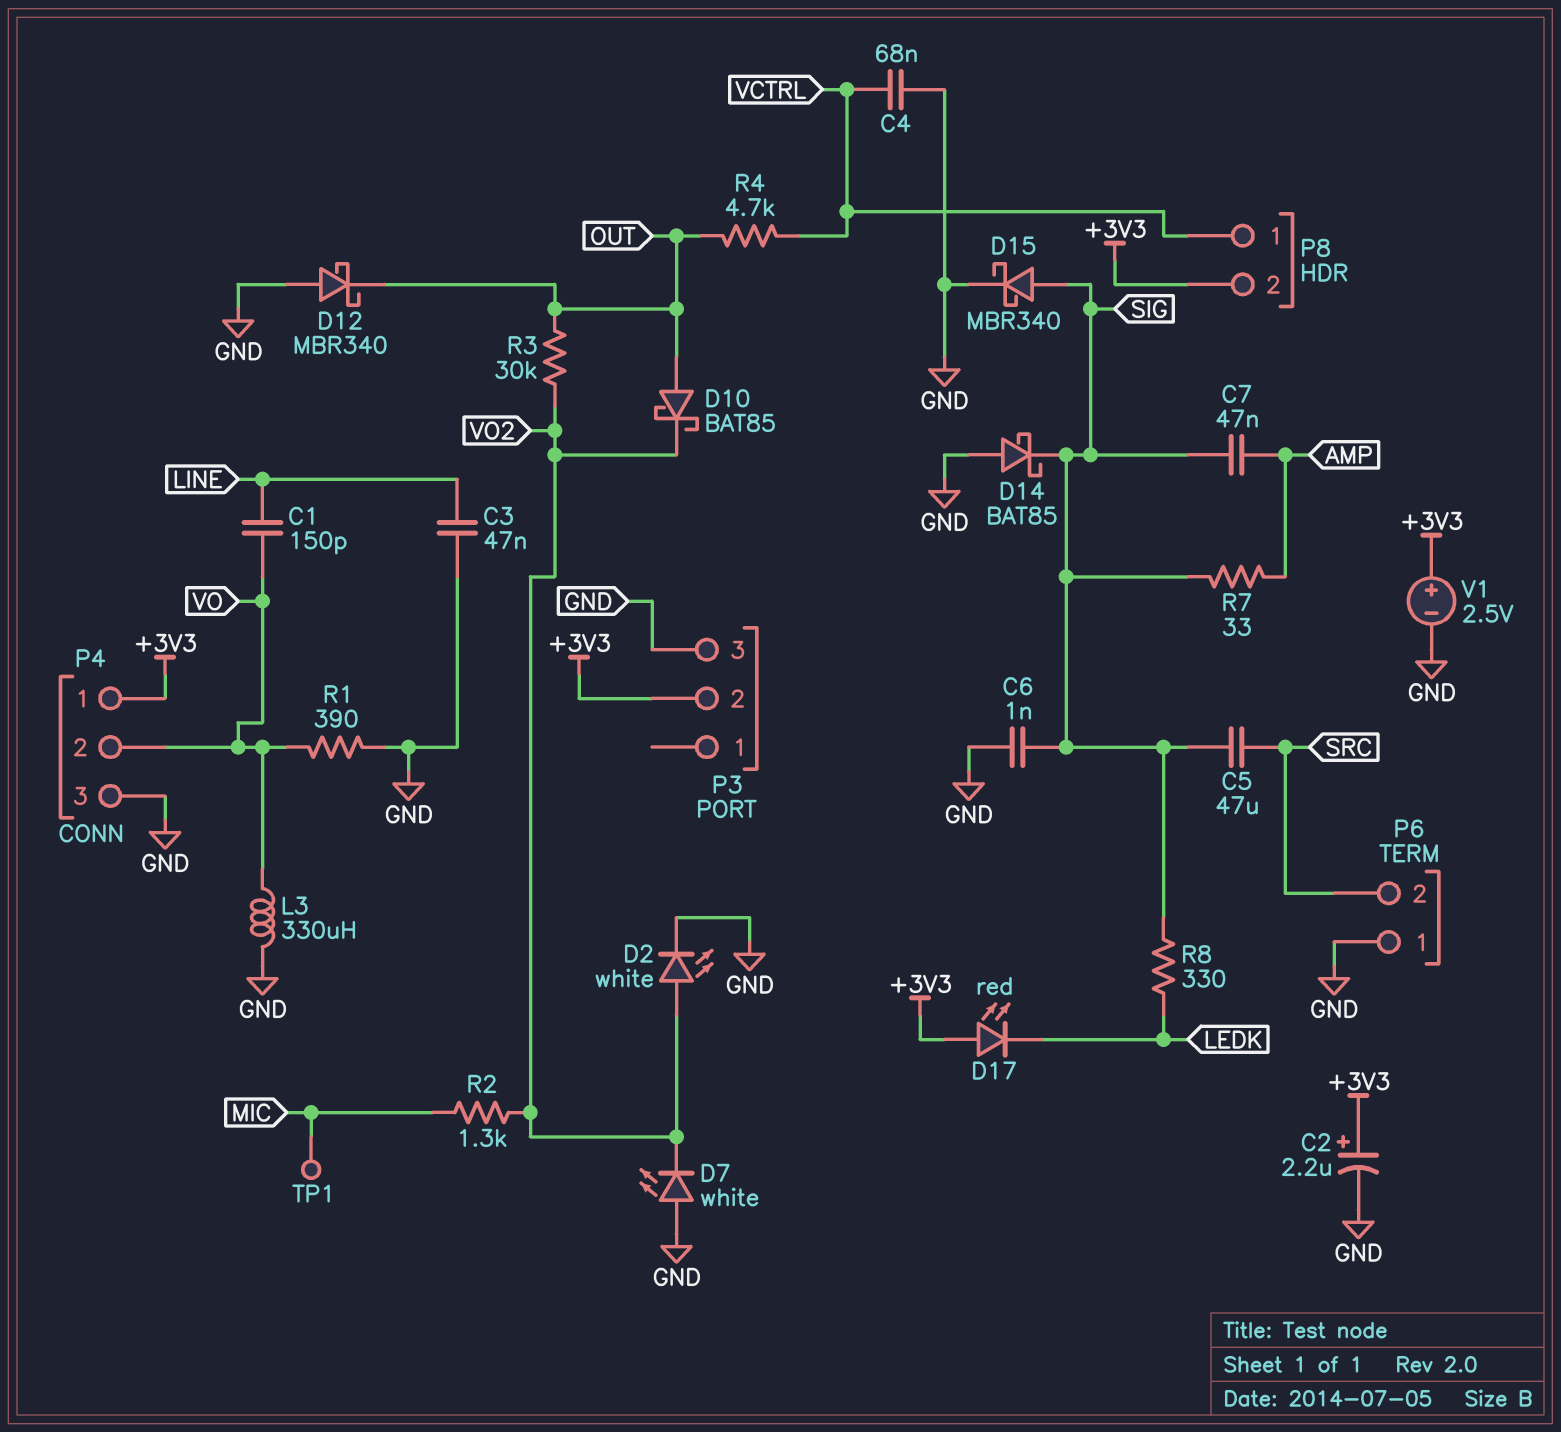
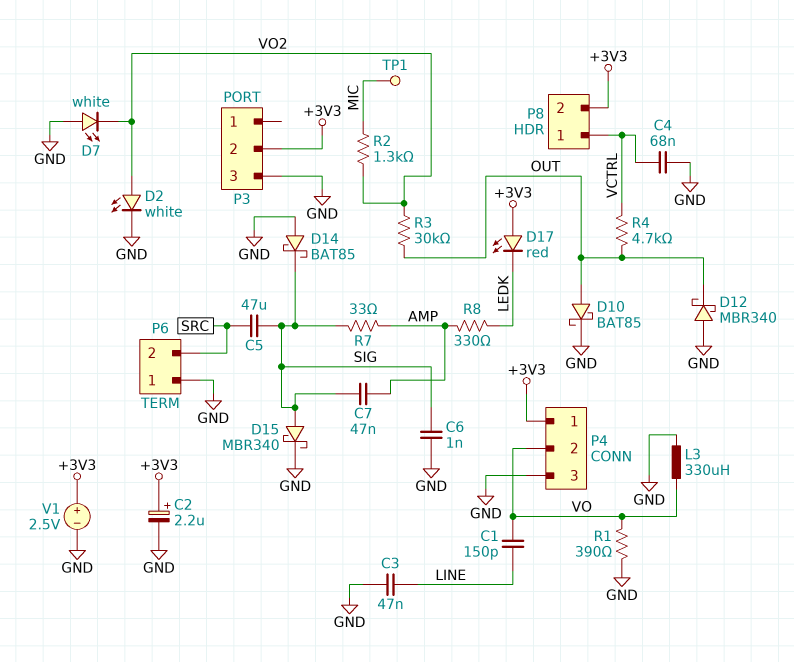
D10: schottky BAT85 (A OUT, K VO2) -> schottky BAT85 (A OUT, K GND)
R8: 330 (LEDK, SIG) -> 330 (AMP, LEDK)

